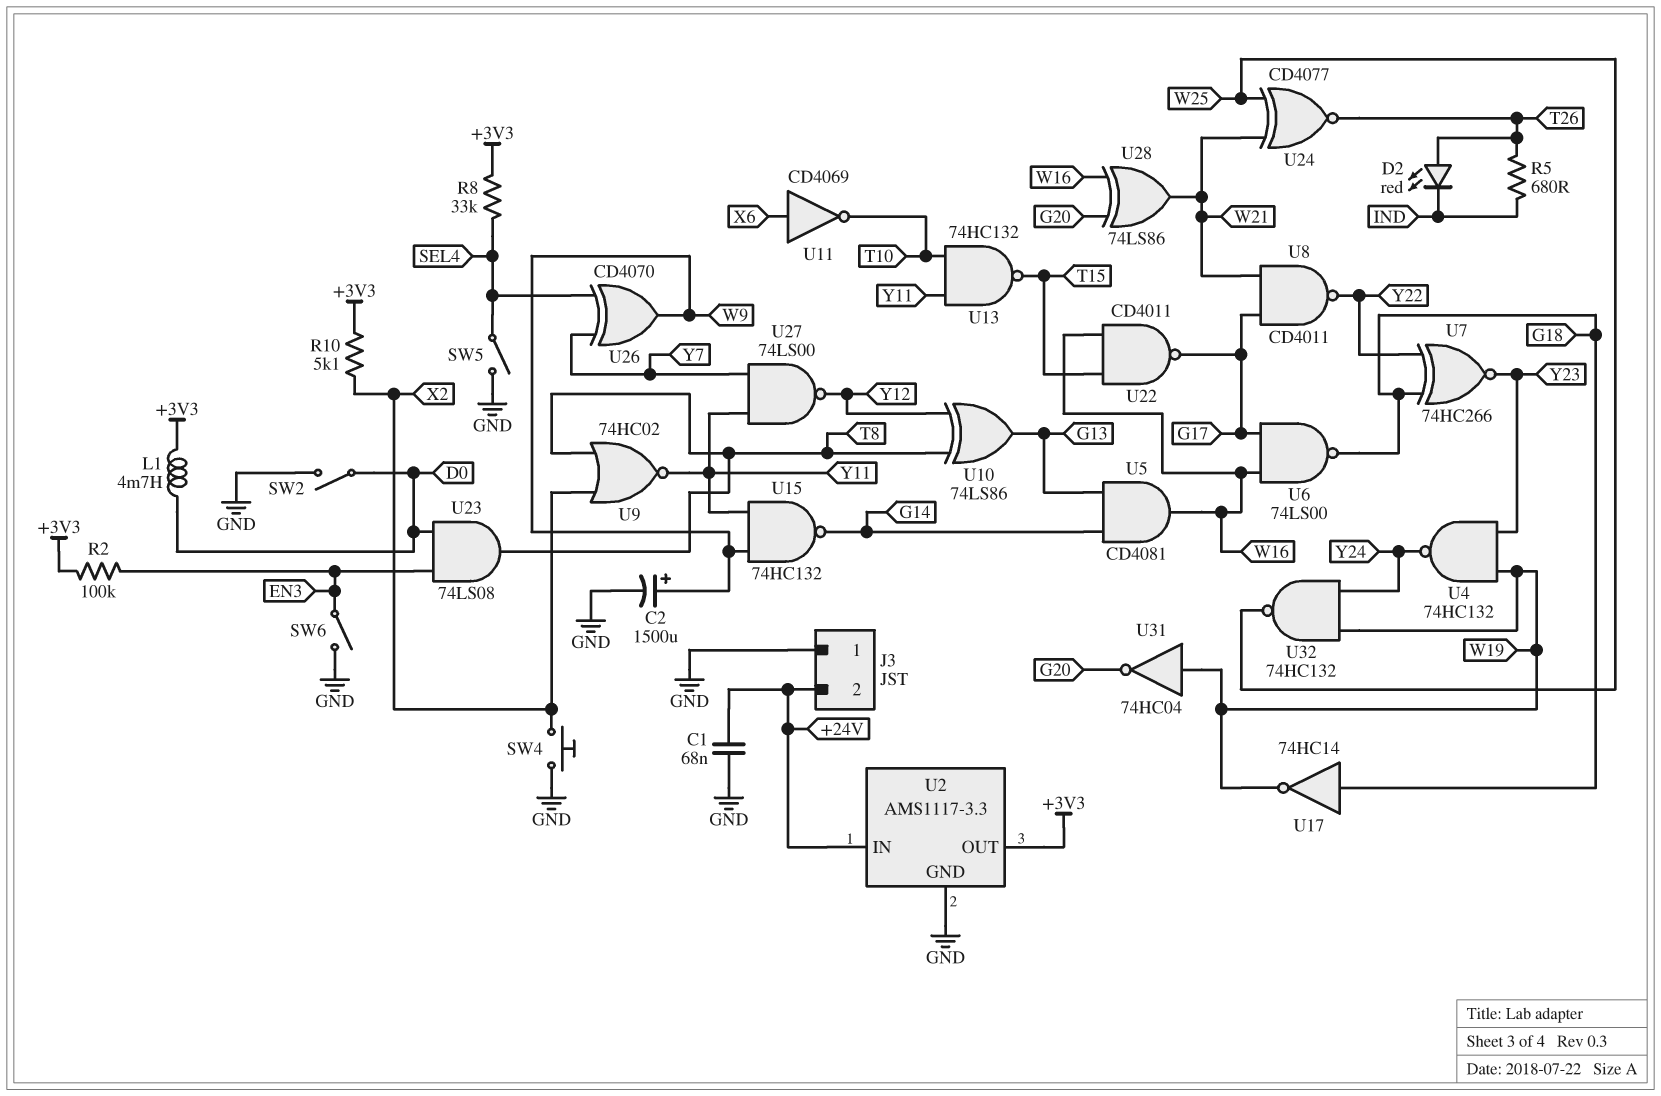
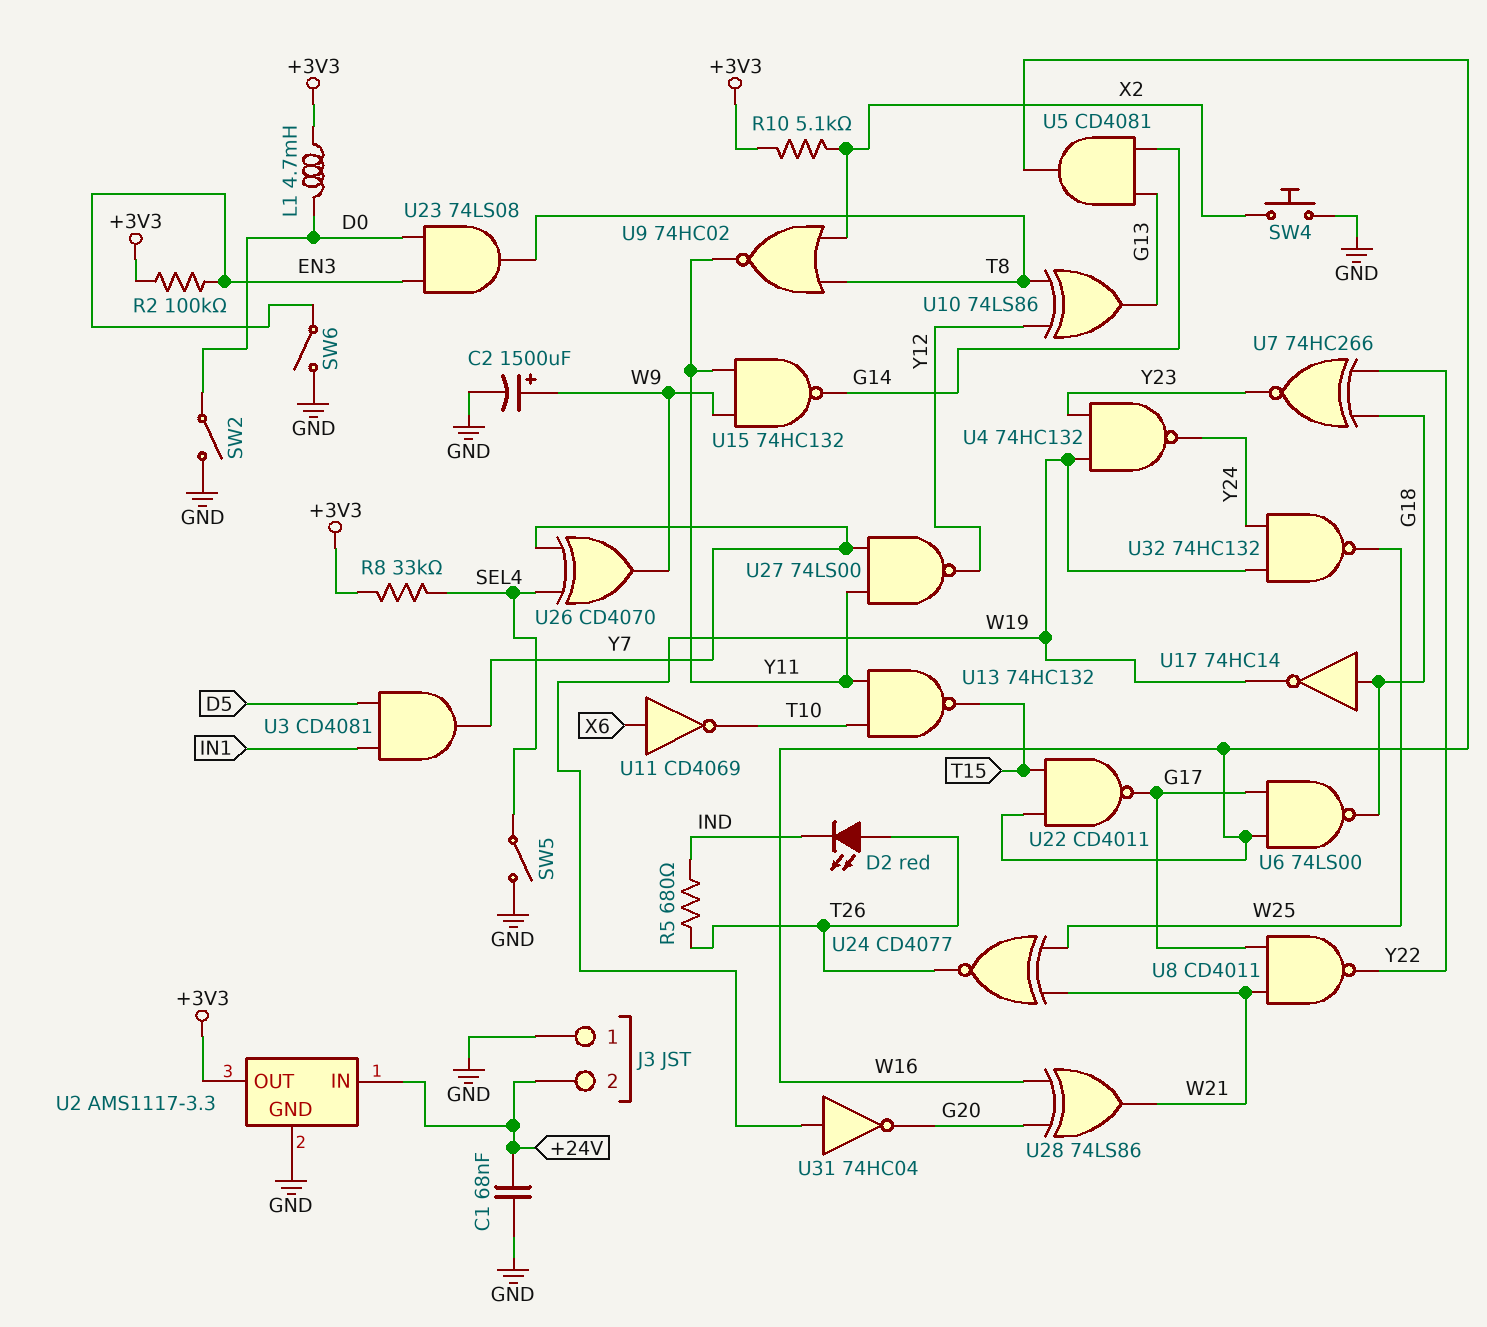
U3: none -> AND CD4081 (in D5, in IN1, out Y7)

